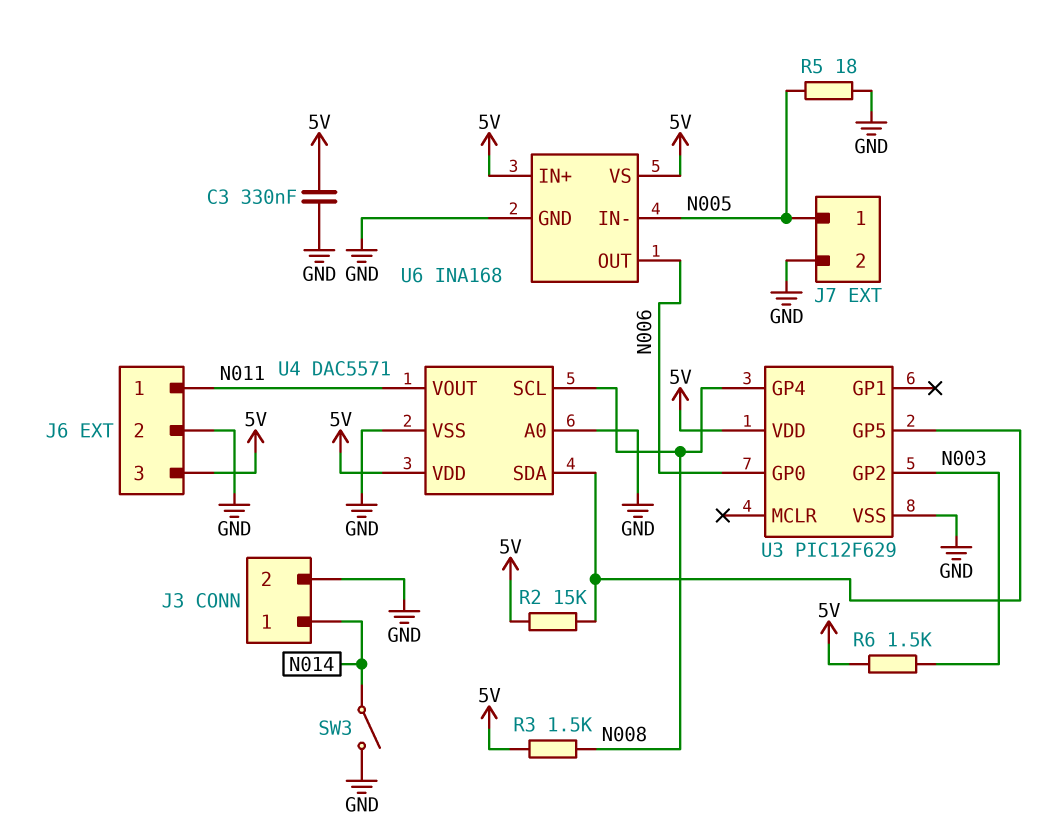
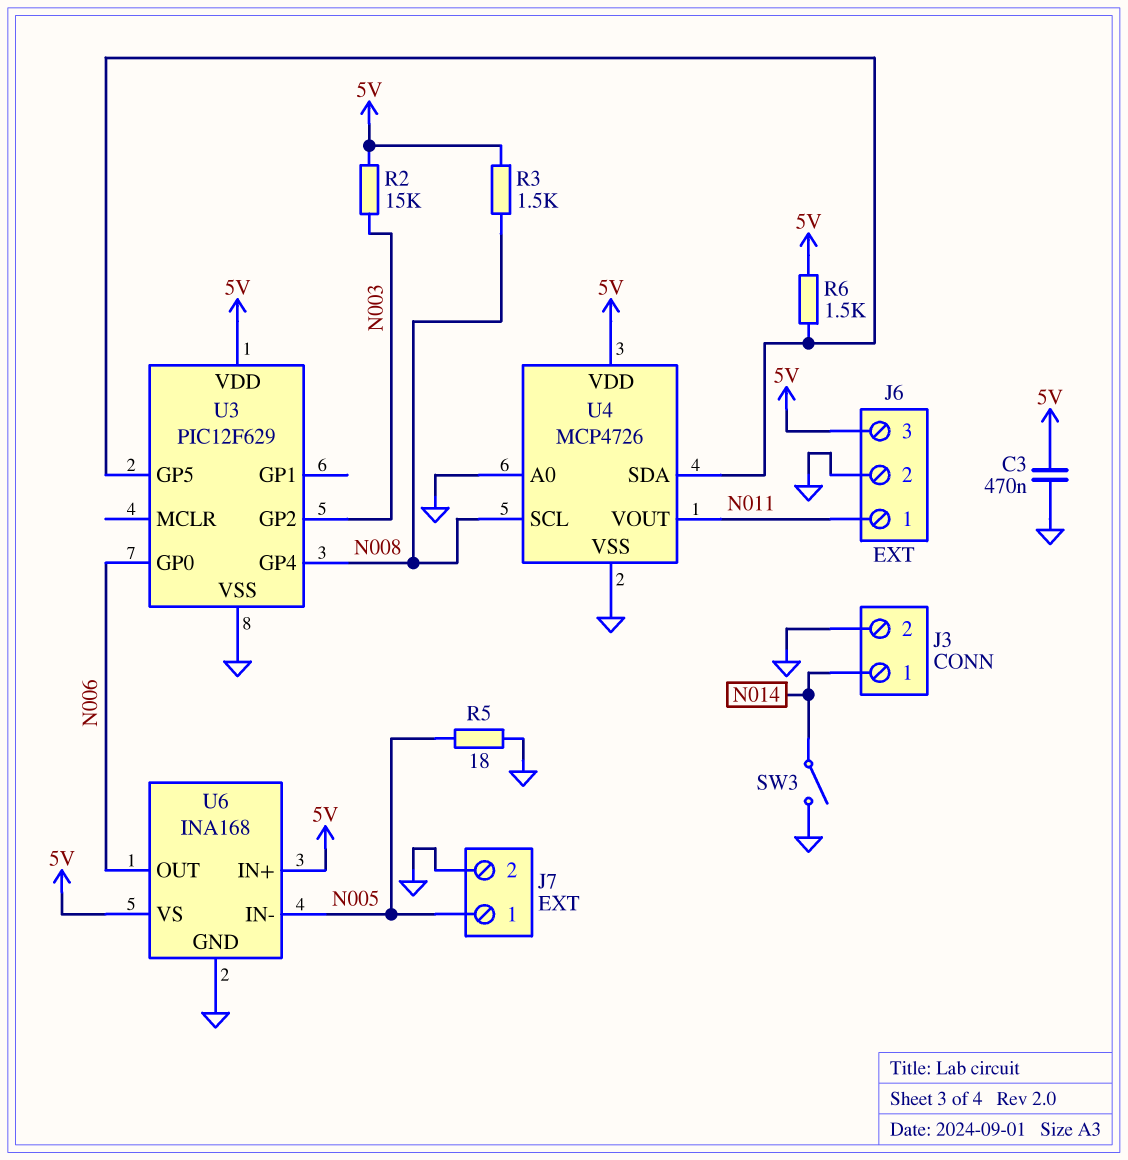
C3: 330nF (5V, GND) -> 470nF (5V, GND)
R2: 15k (5V, U3/GP5) -> 15k (5V, N003)
R6: 1.5k (5V, N003) -> 1.5k (5V, U3/GP5)
U4: DAC5571 -> MCP4726

